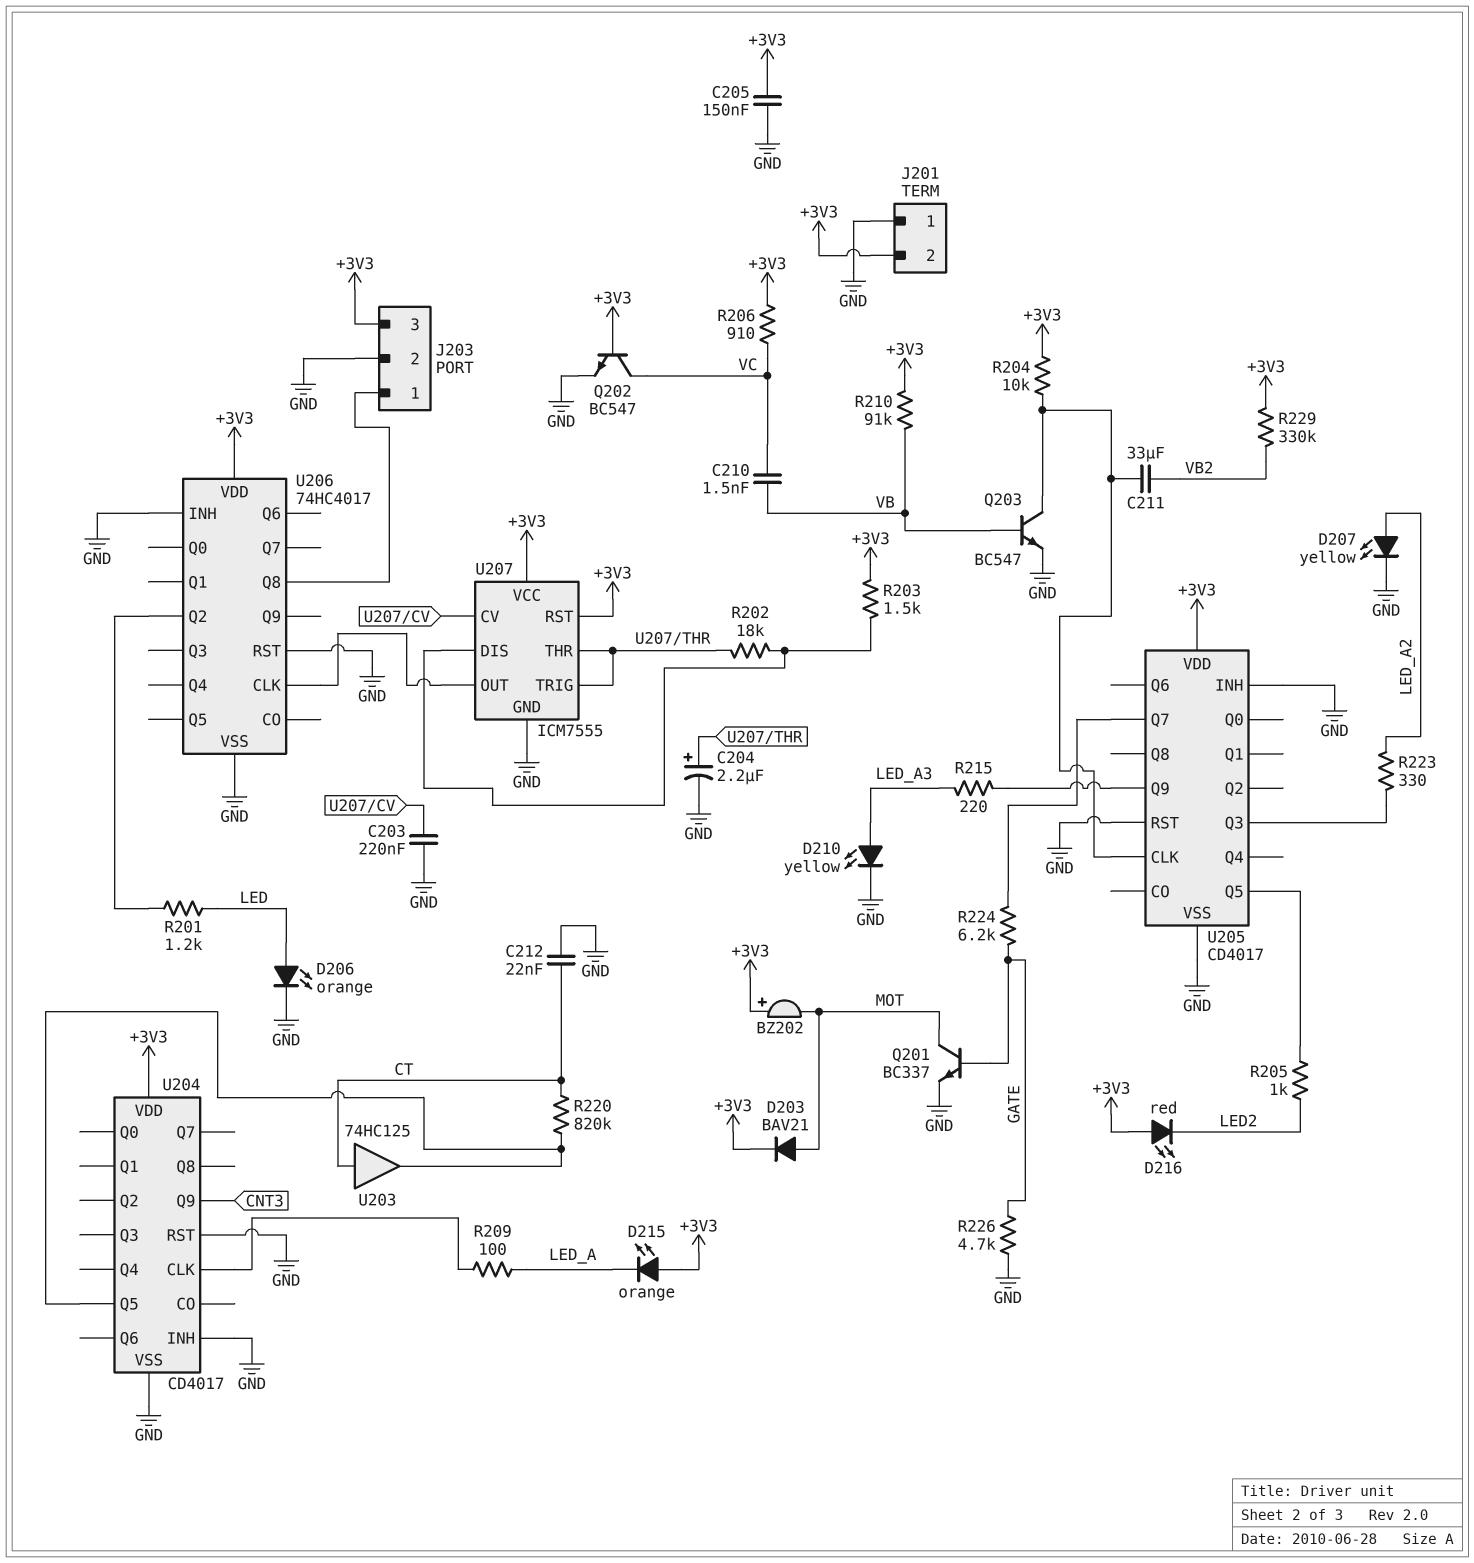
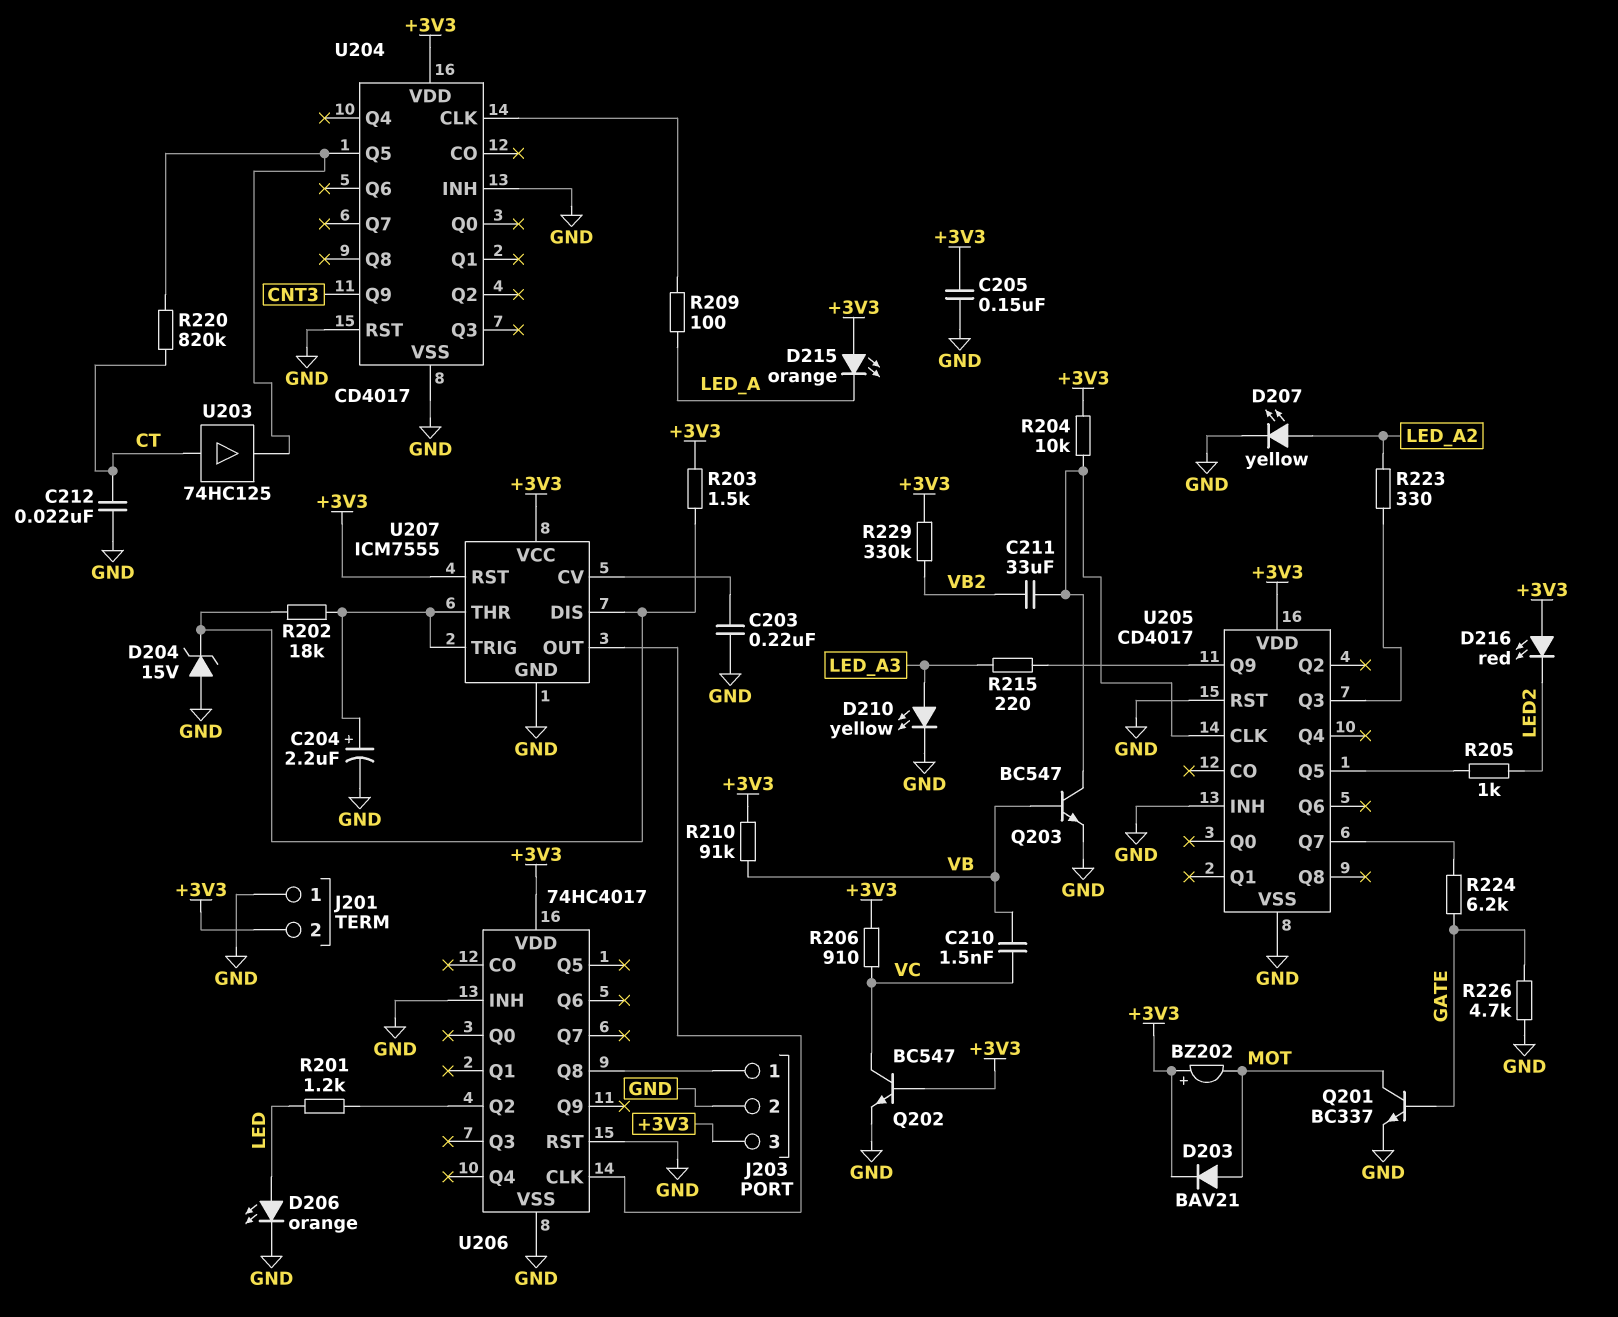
D204: none -> zener 15V (A GND, K U207/DIS)

